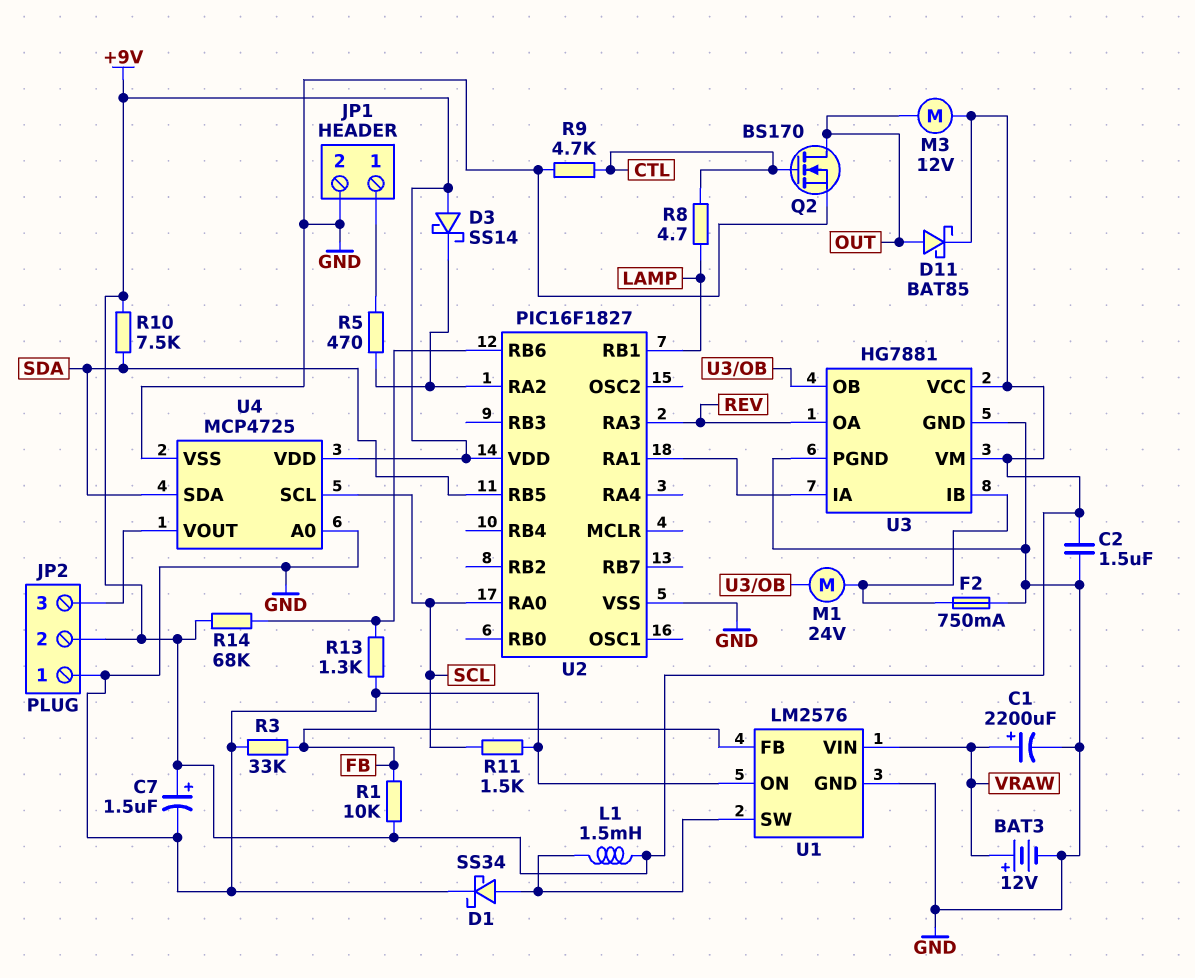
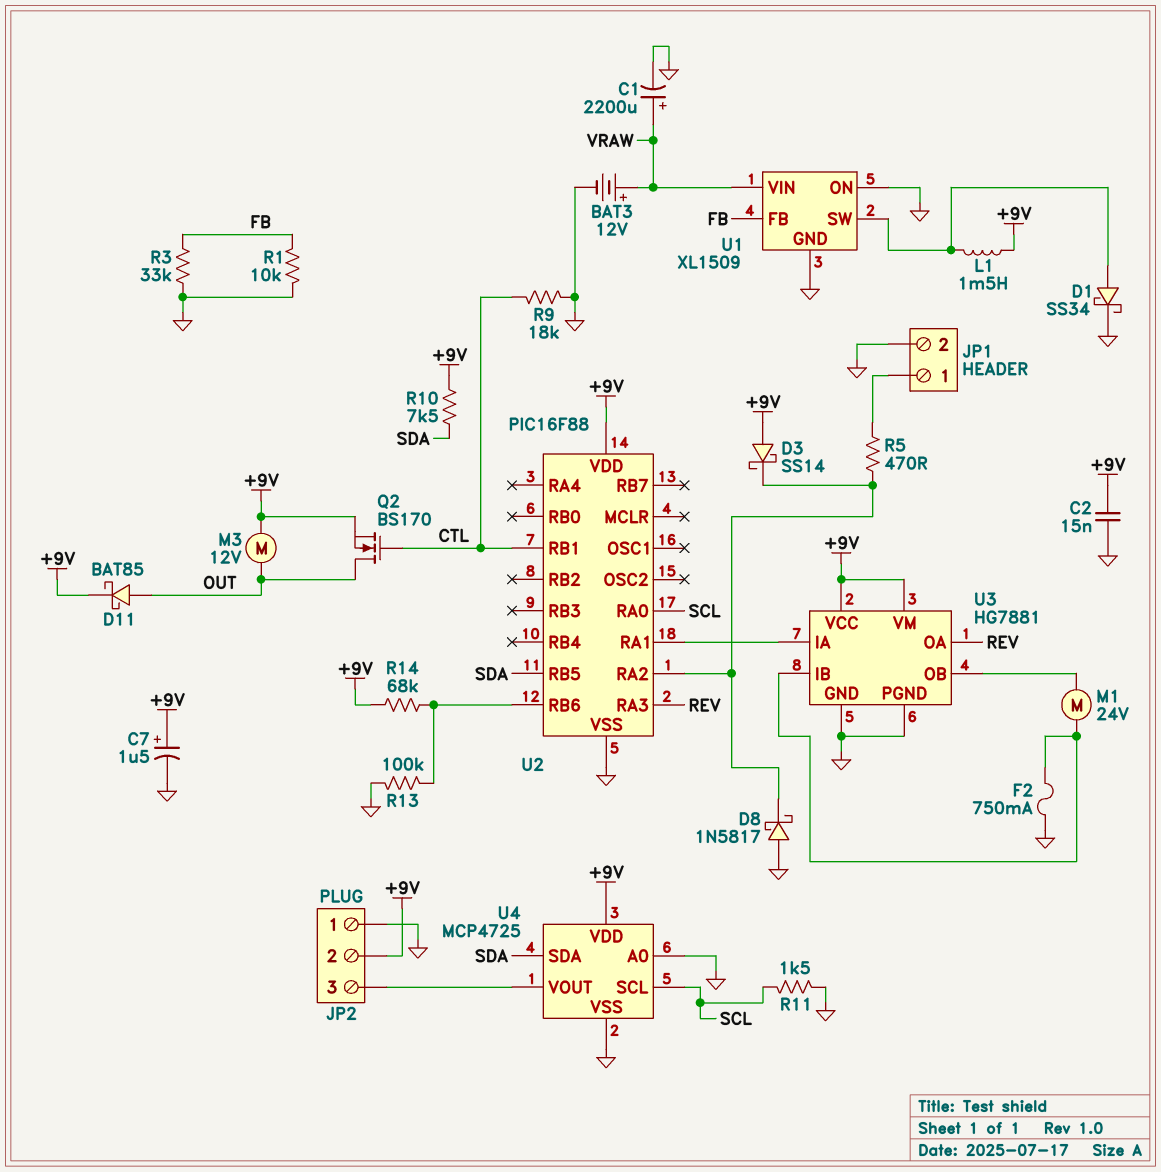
C2: 1.5uF (+9V, GND) -> 15nF (+9V, GND)
D8: none -> schottky 1N5817 (A GND, K U2/RA2)
Q2: NMOS BS170 (G CTL, D OUT, S GND) -> NMOS BS170 (G CTL, D OUT, S +9V)
R1: 10k (+9V, FB) -> 10k (FB, GND)
R8: 4.7 (CTL, LAMP) -> none
R9: 4.7k (CTL, GND) -> 18k (CTL, GND)
R13: 1.3k (GND, U2/RB6) -> 100k (GND, U2/RB6)
U1: LM2576 -> XL1509
U2: PIC16F1827 -> PIC16F88
U2 pin RB1: LAMP -> CTL

